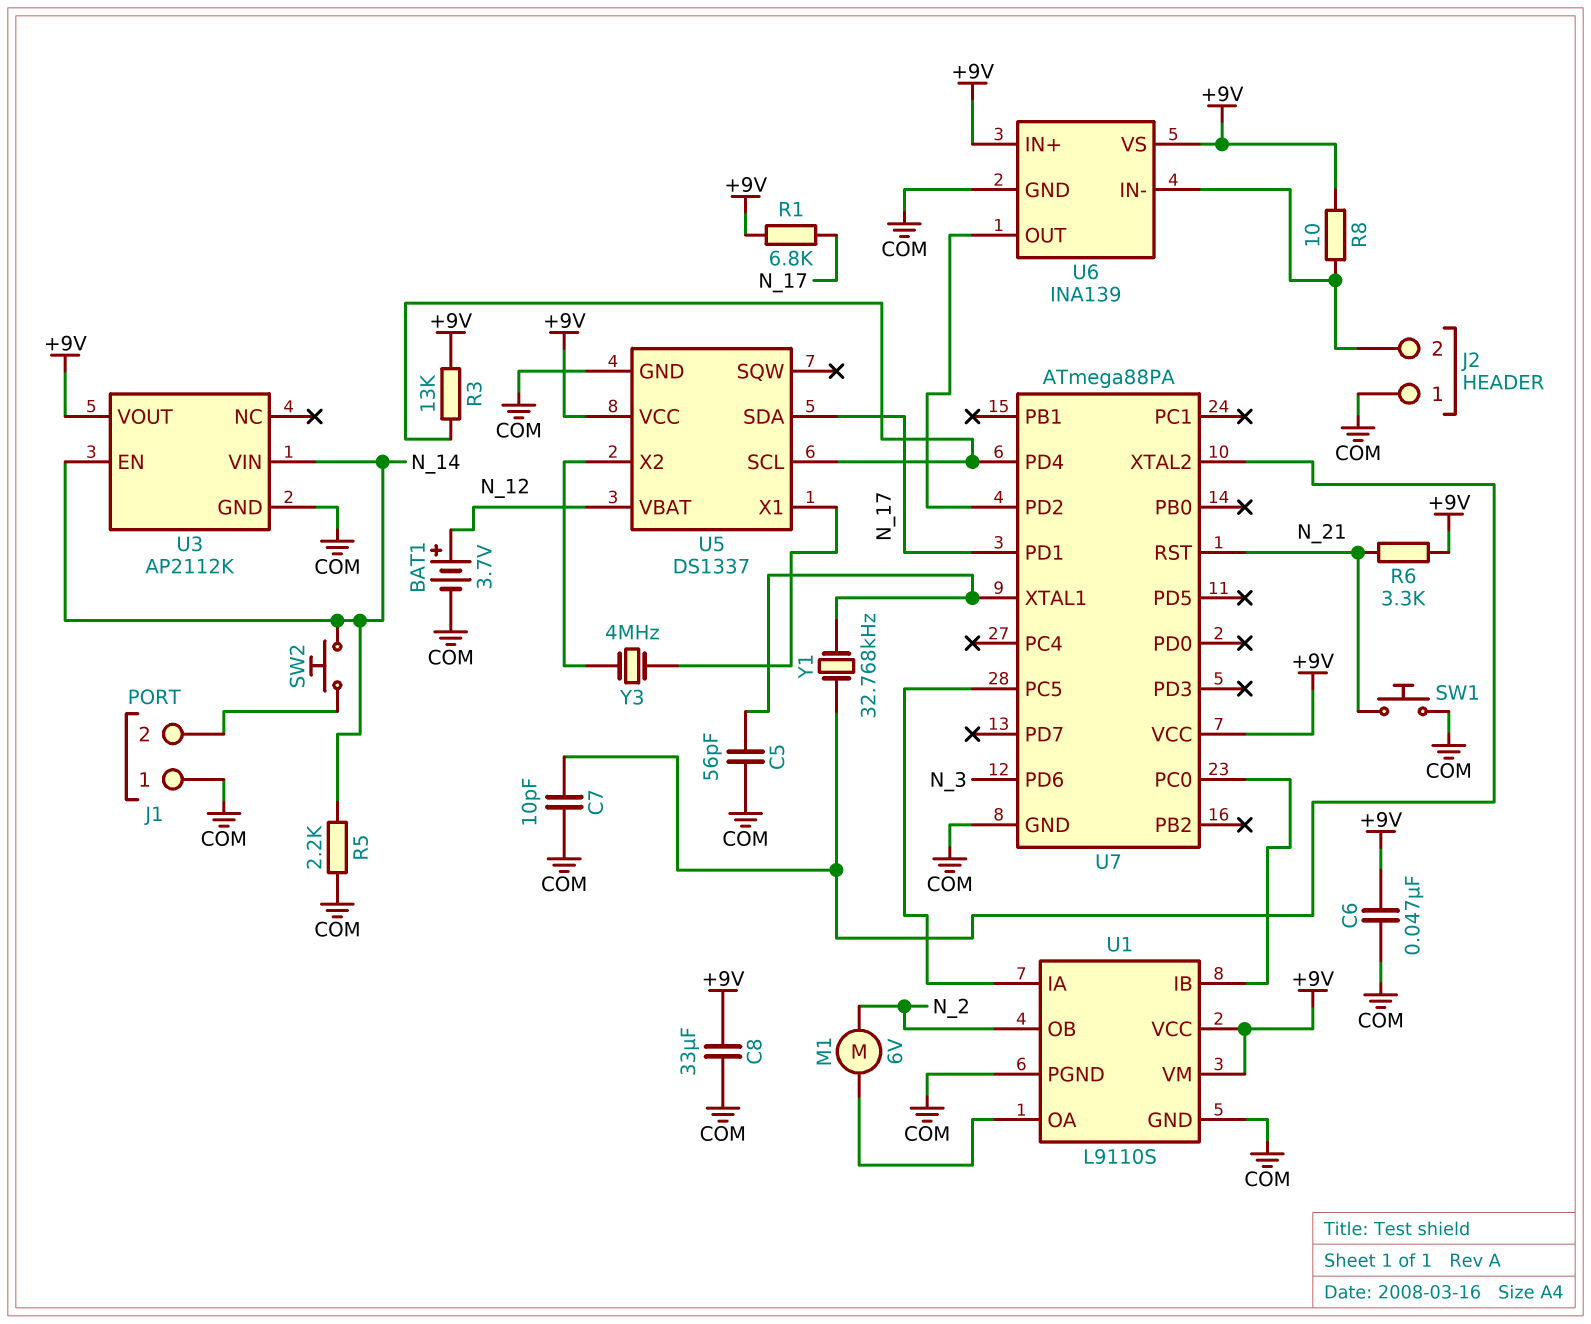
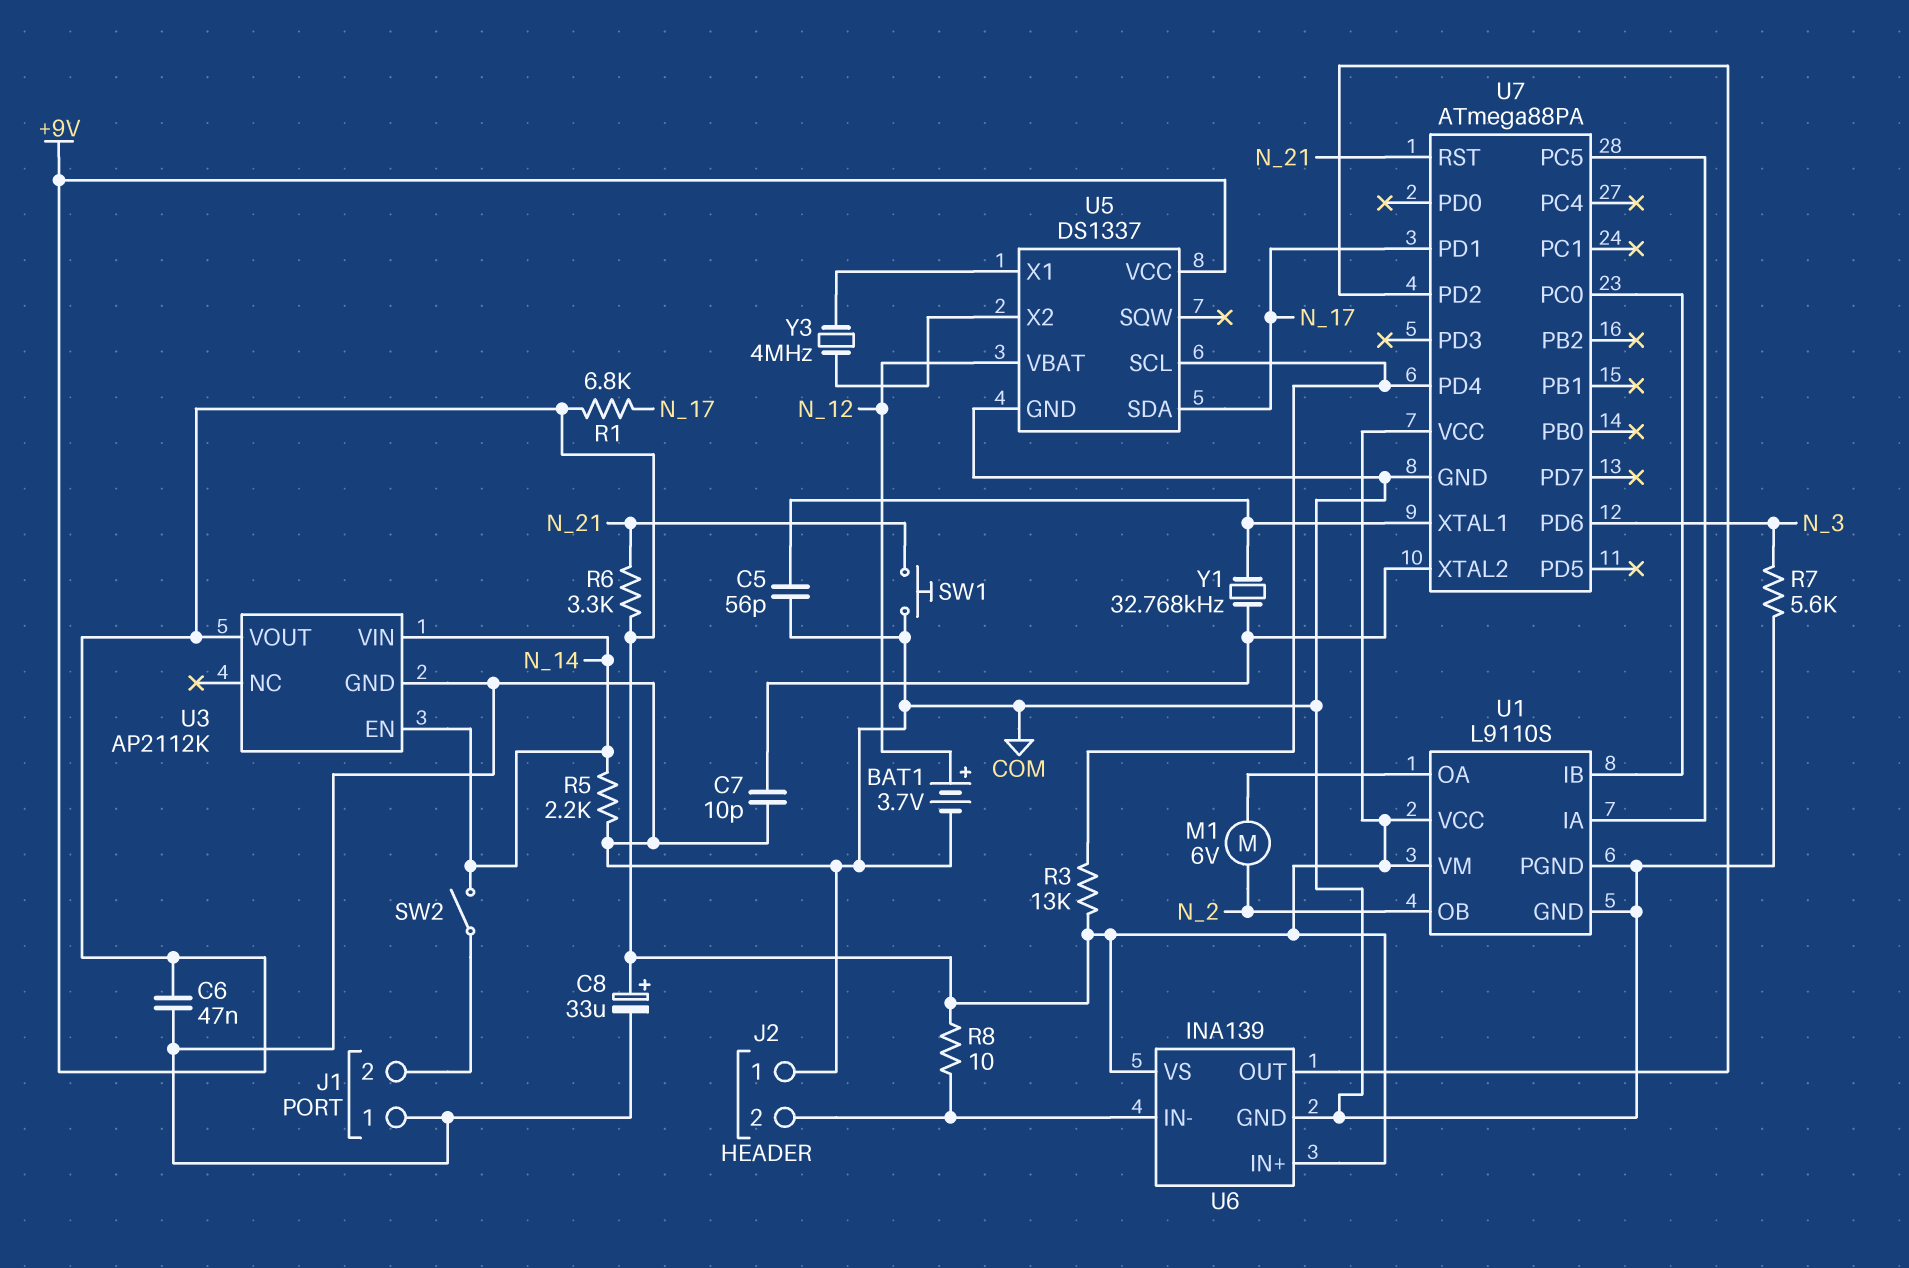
C8: 33uF (+9V, COM) -> 33uF (plus +9V, minus COM)
R7: none -> 5.6k (COM, N_3)
SW2: button (J1/2, N_14) -> switch (J1/2, N_14)

